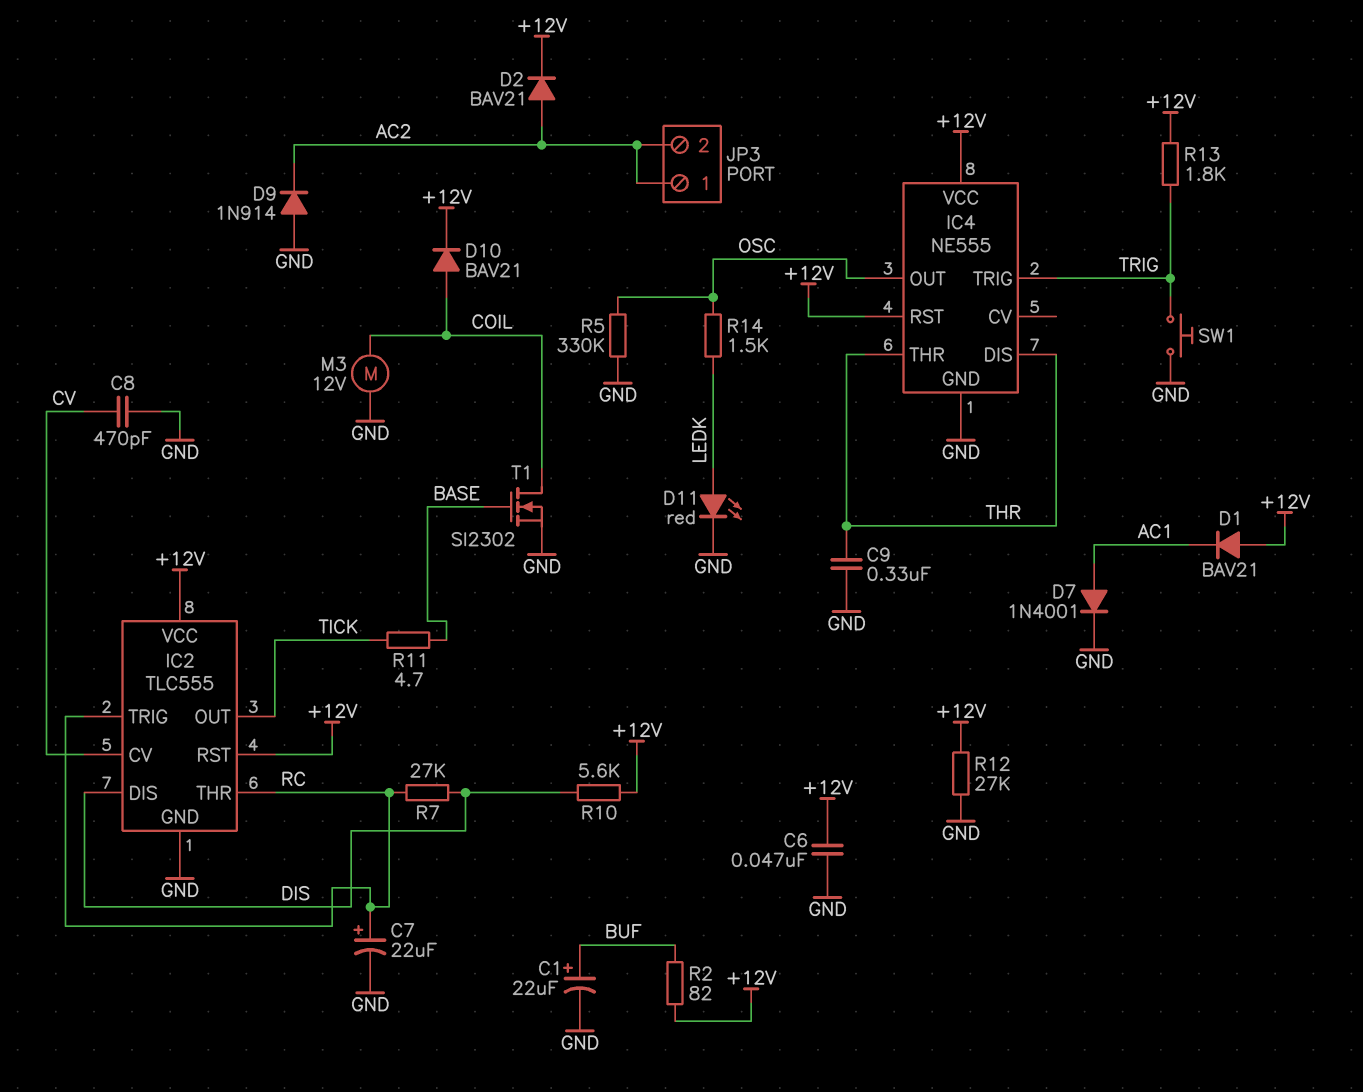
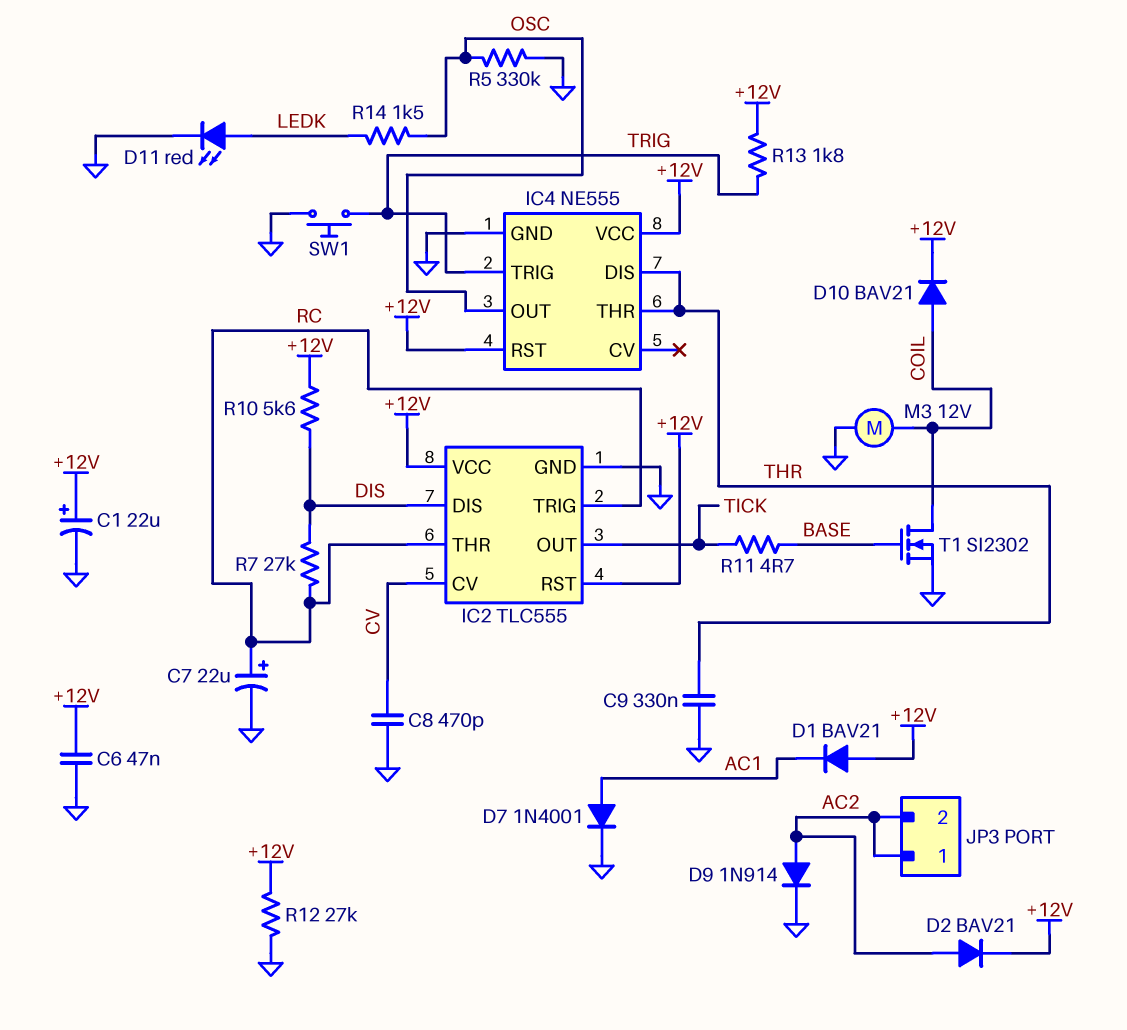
C1: 22uF (plus BUF, minus GND) -> 22uF (plus +12V, minus GND)
D9: diode 1N914 (A GND, K AC2) -> diode 1N914 (A AC2, K GND)
R2: 82 (+12V, BUF) -> none

